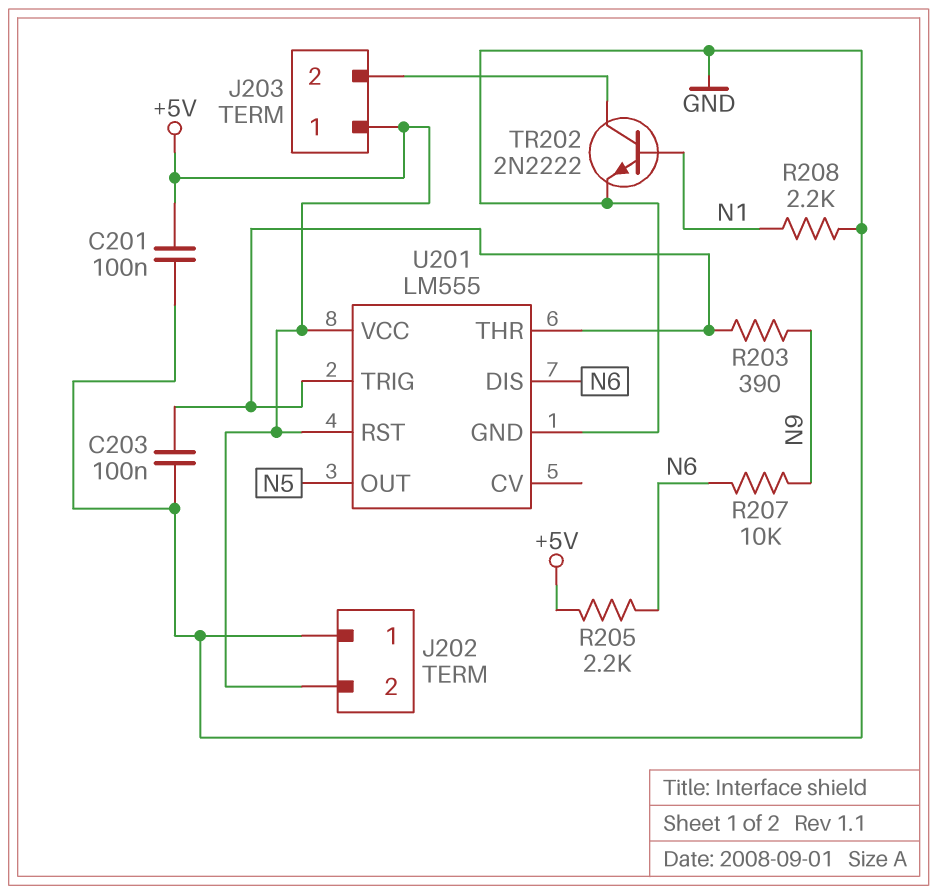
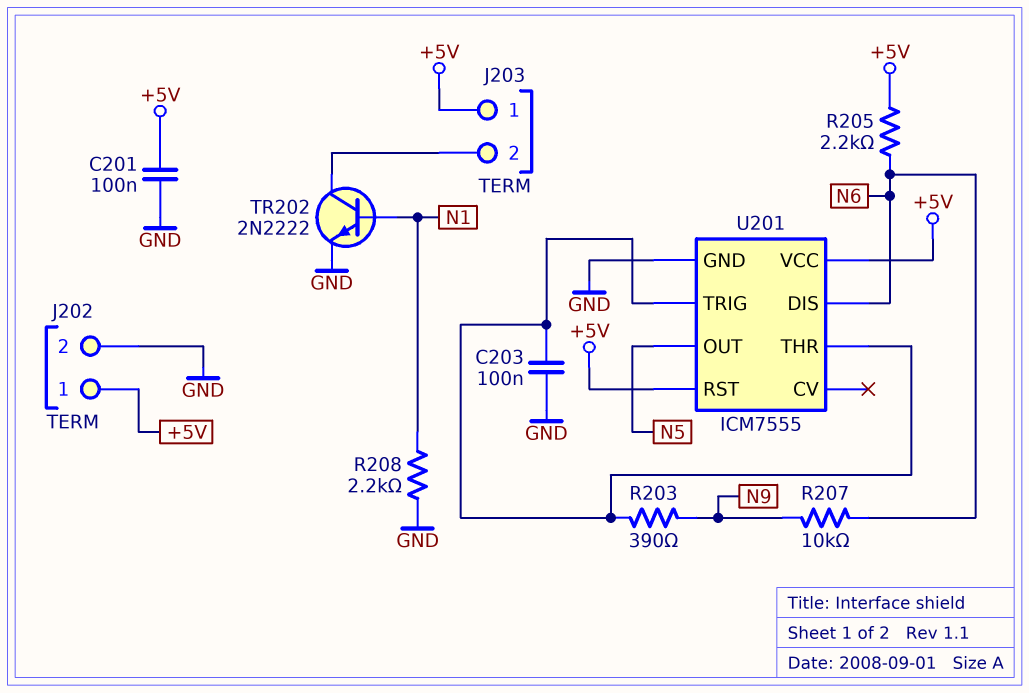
J202 pin 1: GND -> +5V
J202 pin 2: +5V -> GND
U201: LM555 -> ICM7555

